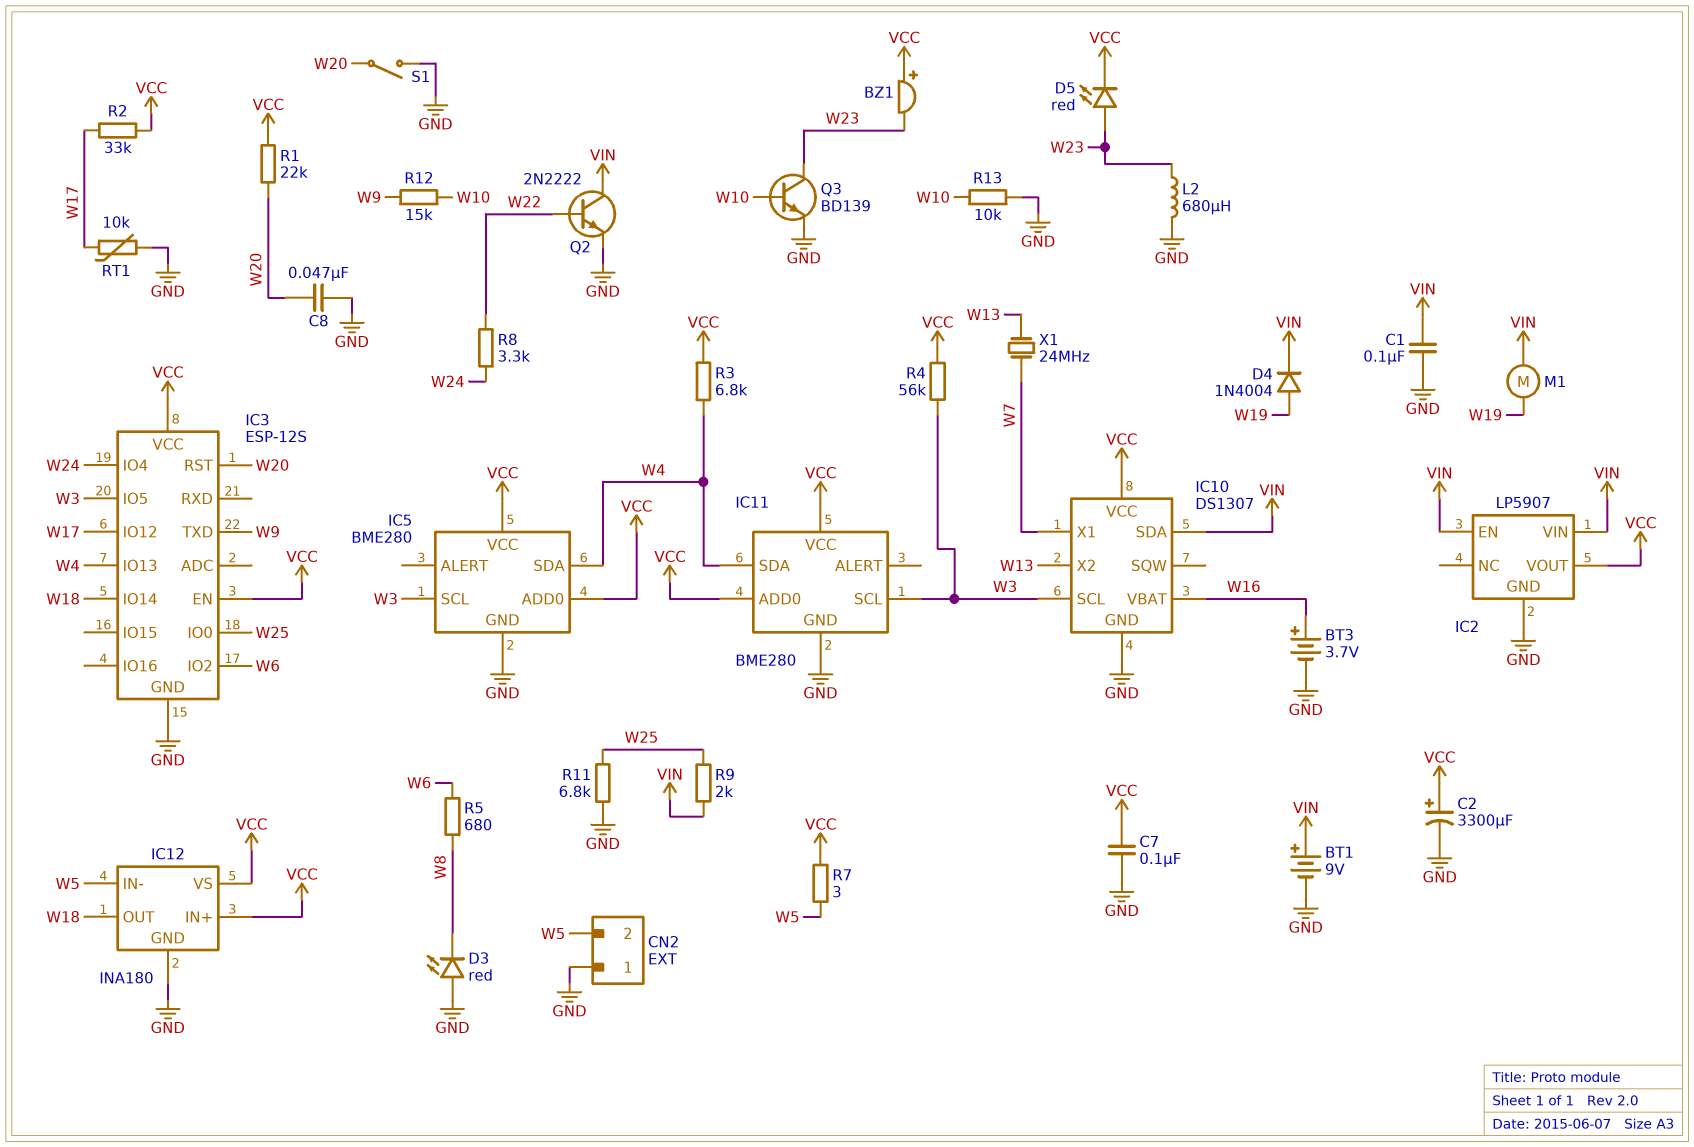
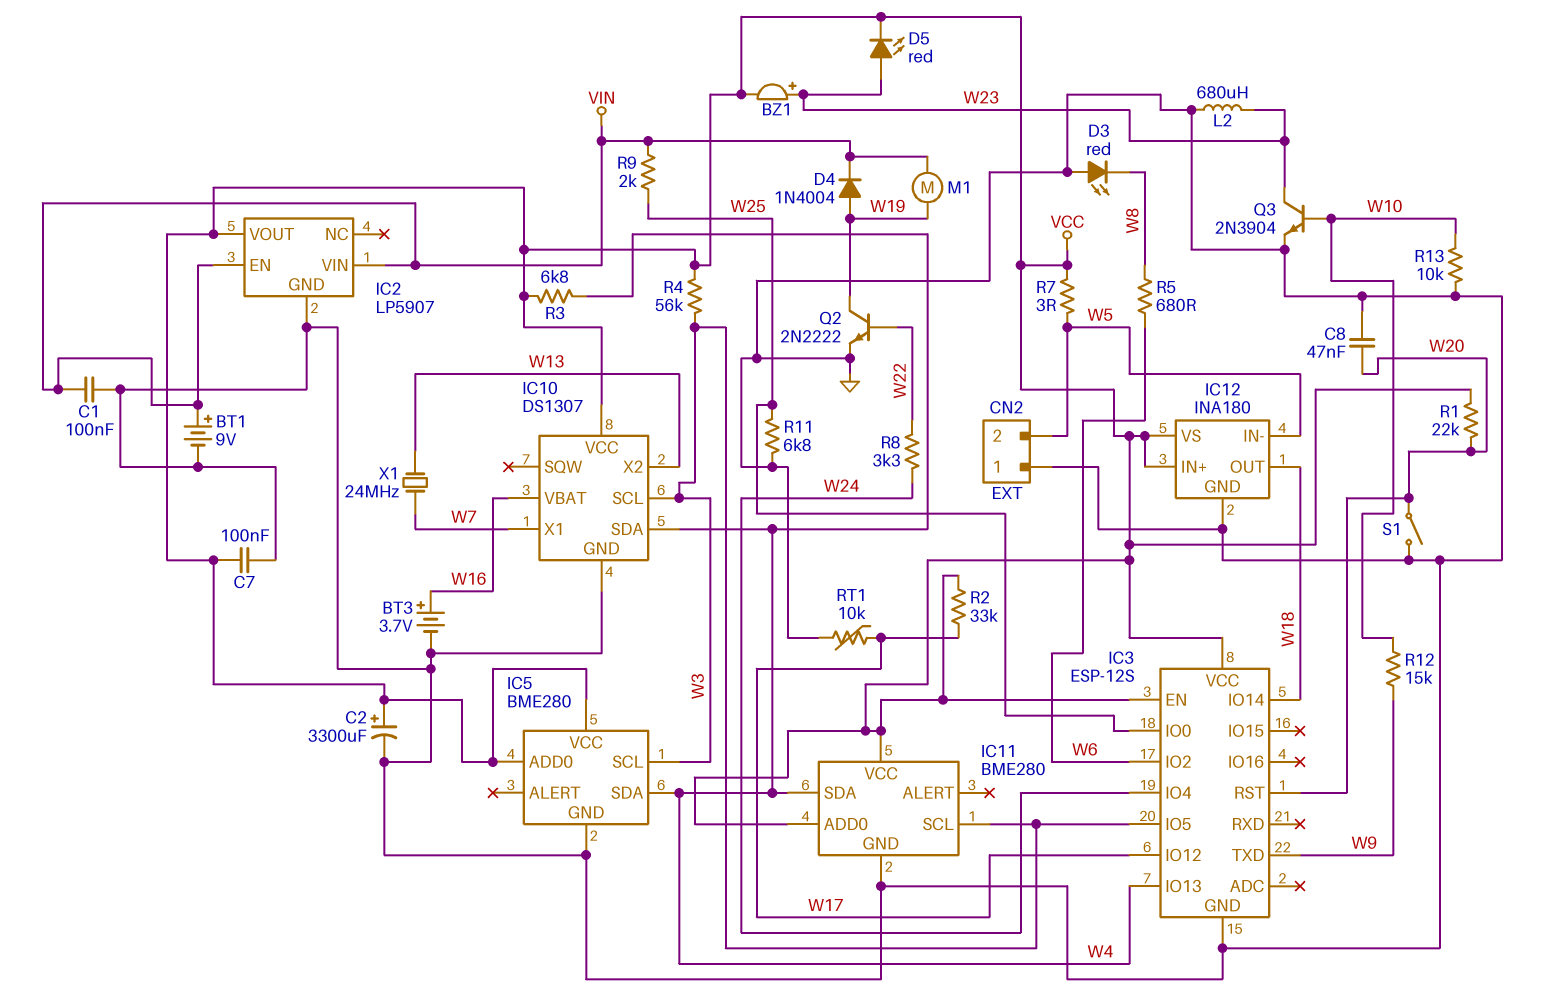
BZ1: buzzer (plus VCC, minus W23) -> buzzer (plus W23, minus VCC)
IC10 pin SDA: VIN -> W4
Q2: NPN 2N2222 (B W22, C VIN, E GND) -> NPN 2N2222 (B W22, C W19, E GND)
Q3: NPN BD139 (B W10, C W23, E GND) -> NPN 2N3904 (B W10, C W23, E GND)

